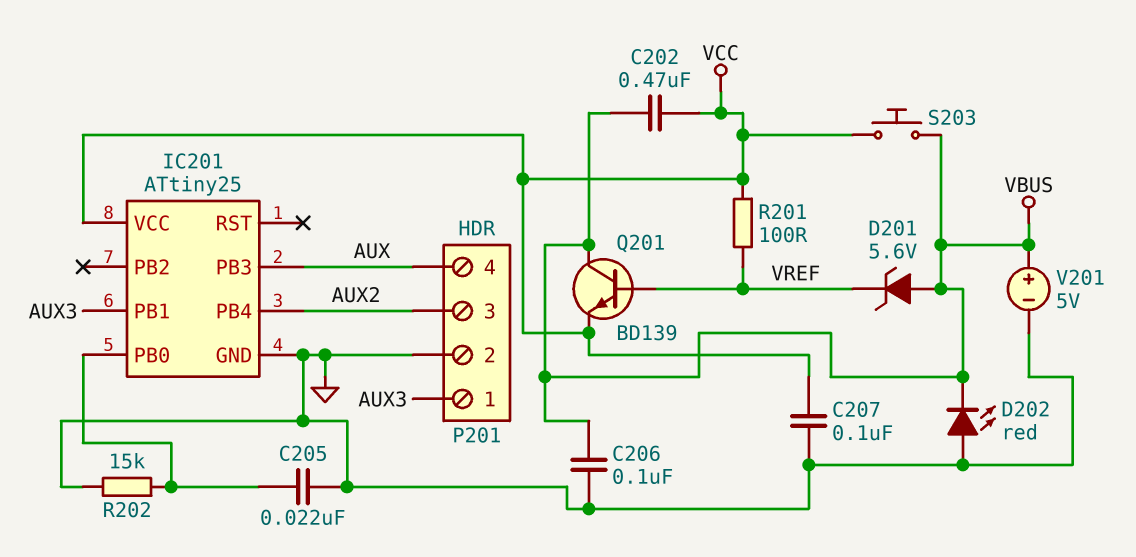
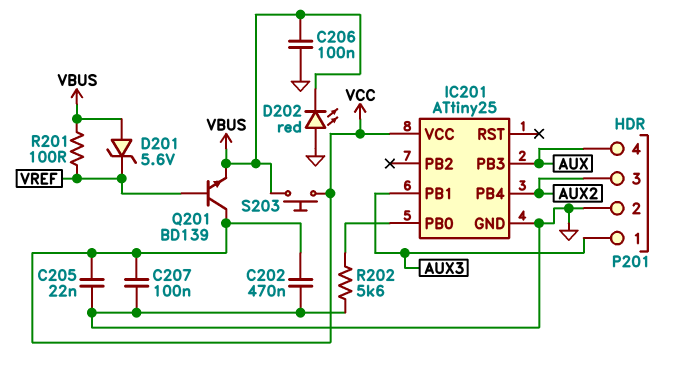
C202: 470nF (VBUS, VCC) -> 470nF (GND, VCC)
C205: 22nF (GND, IC201/PB0) -> 22nF (GND, VCC)
Q201: NPN BD139 (B VREF, C VBUS, E VCC) -> NPN BD139 (B VREF, C VCC, E VBUS)
R201: 100 (VCC, VREF) -> 100 (VBUS, VREF)
R202: 15k (GND, IC201/PB0) -> 5.6k (GND, IC201/PB0)
V201: 5V (plus VBUS, minus GND) -> none

